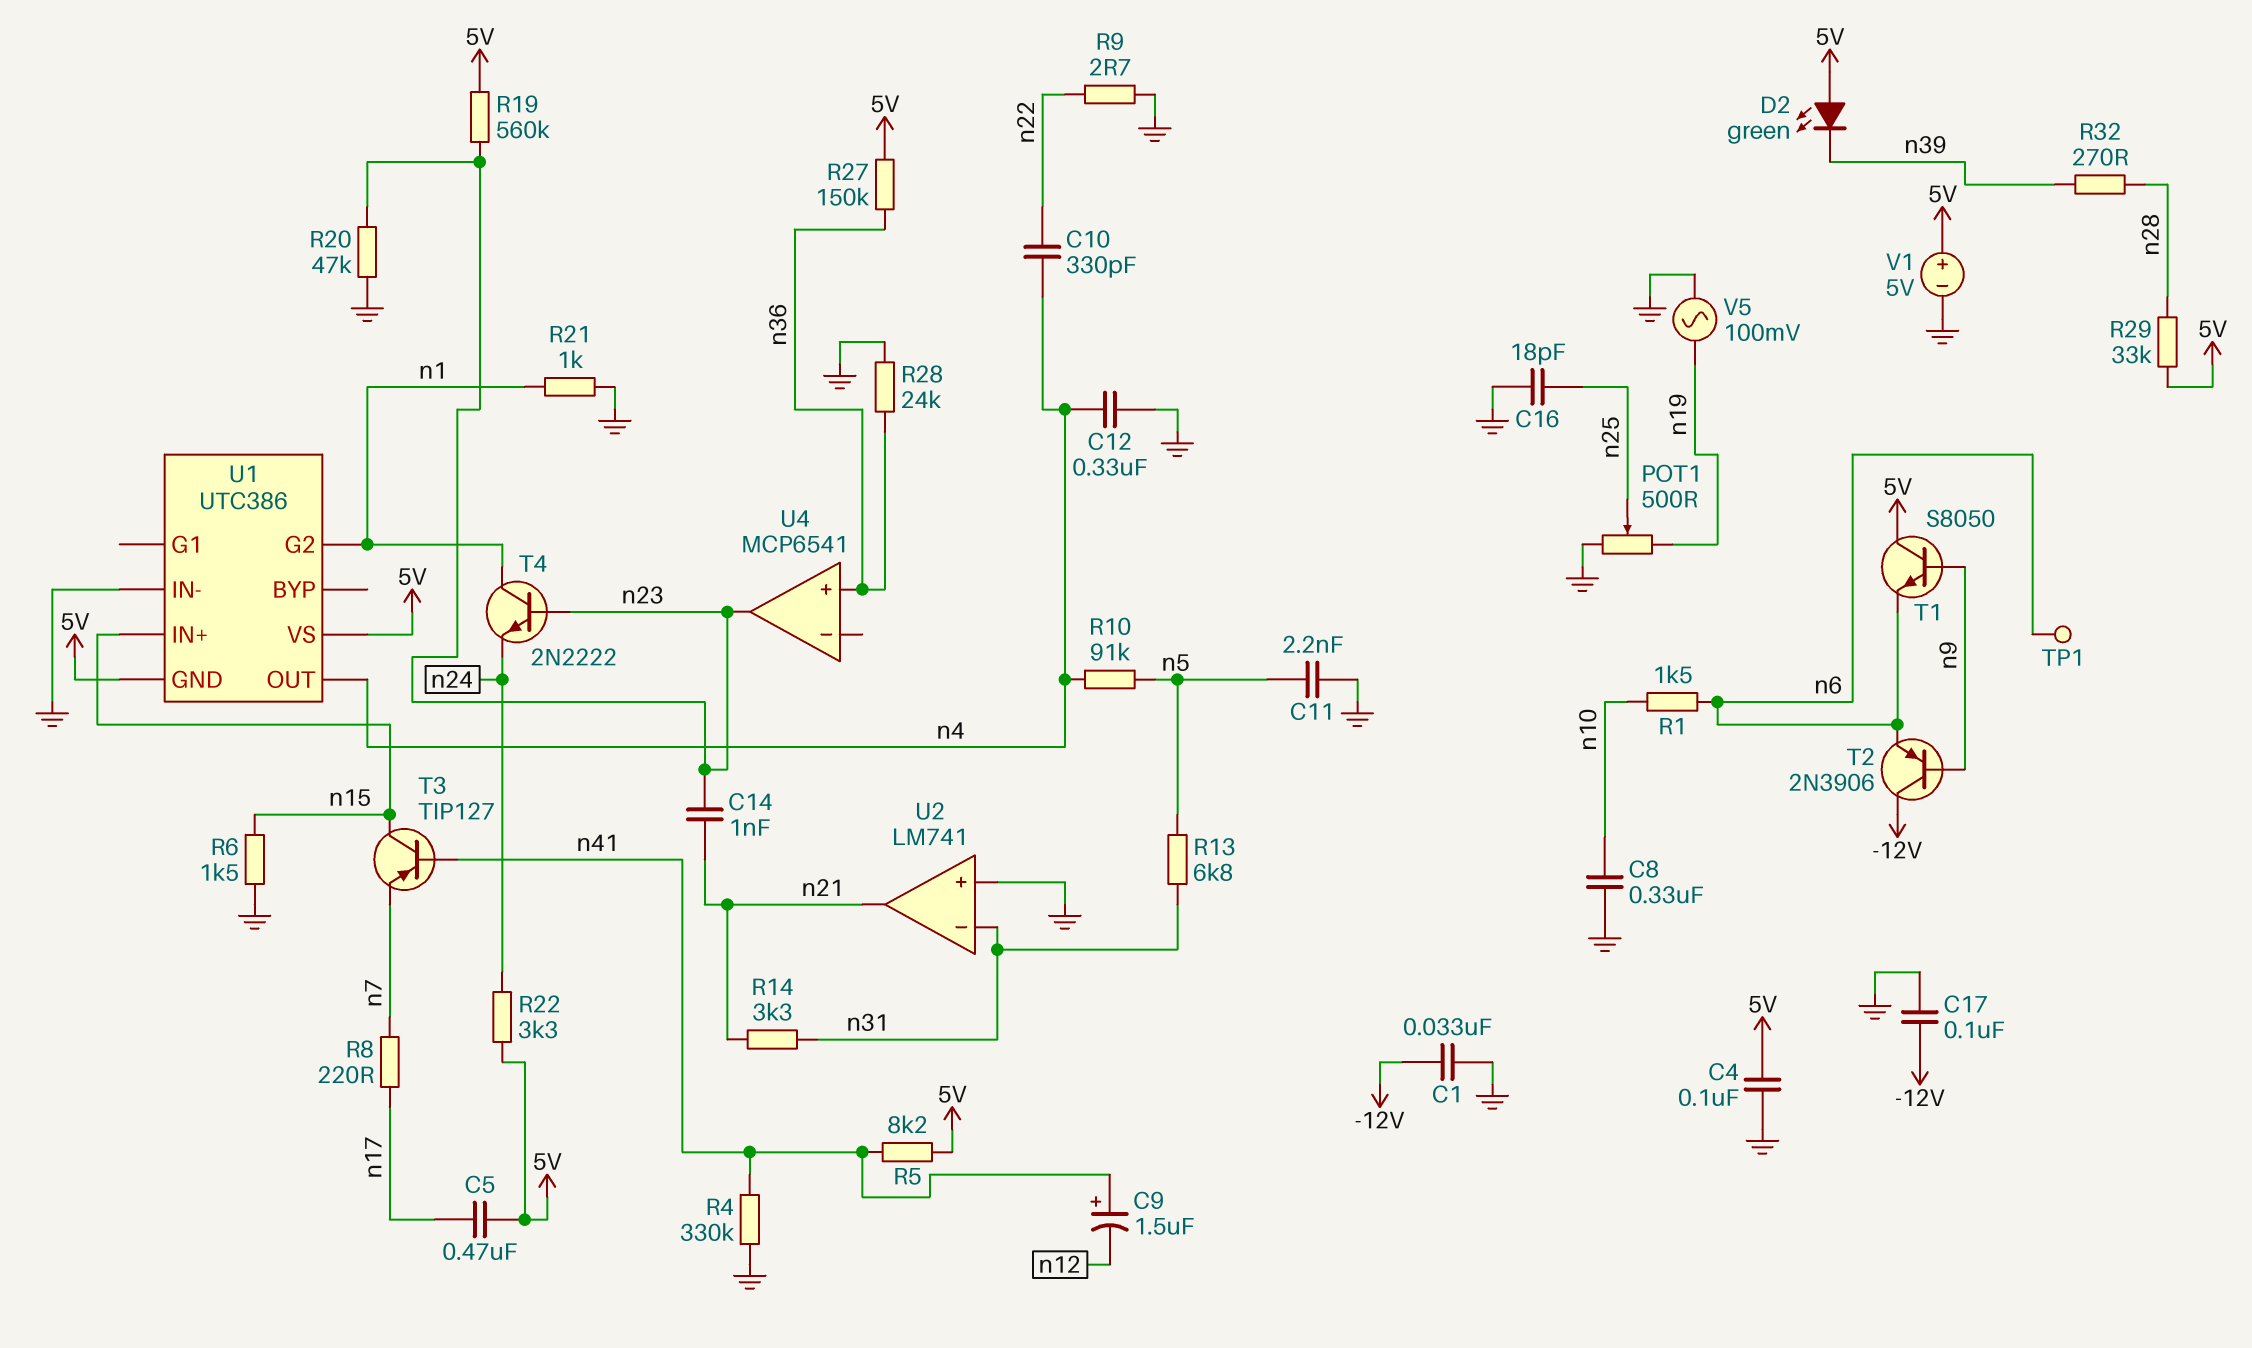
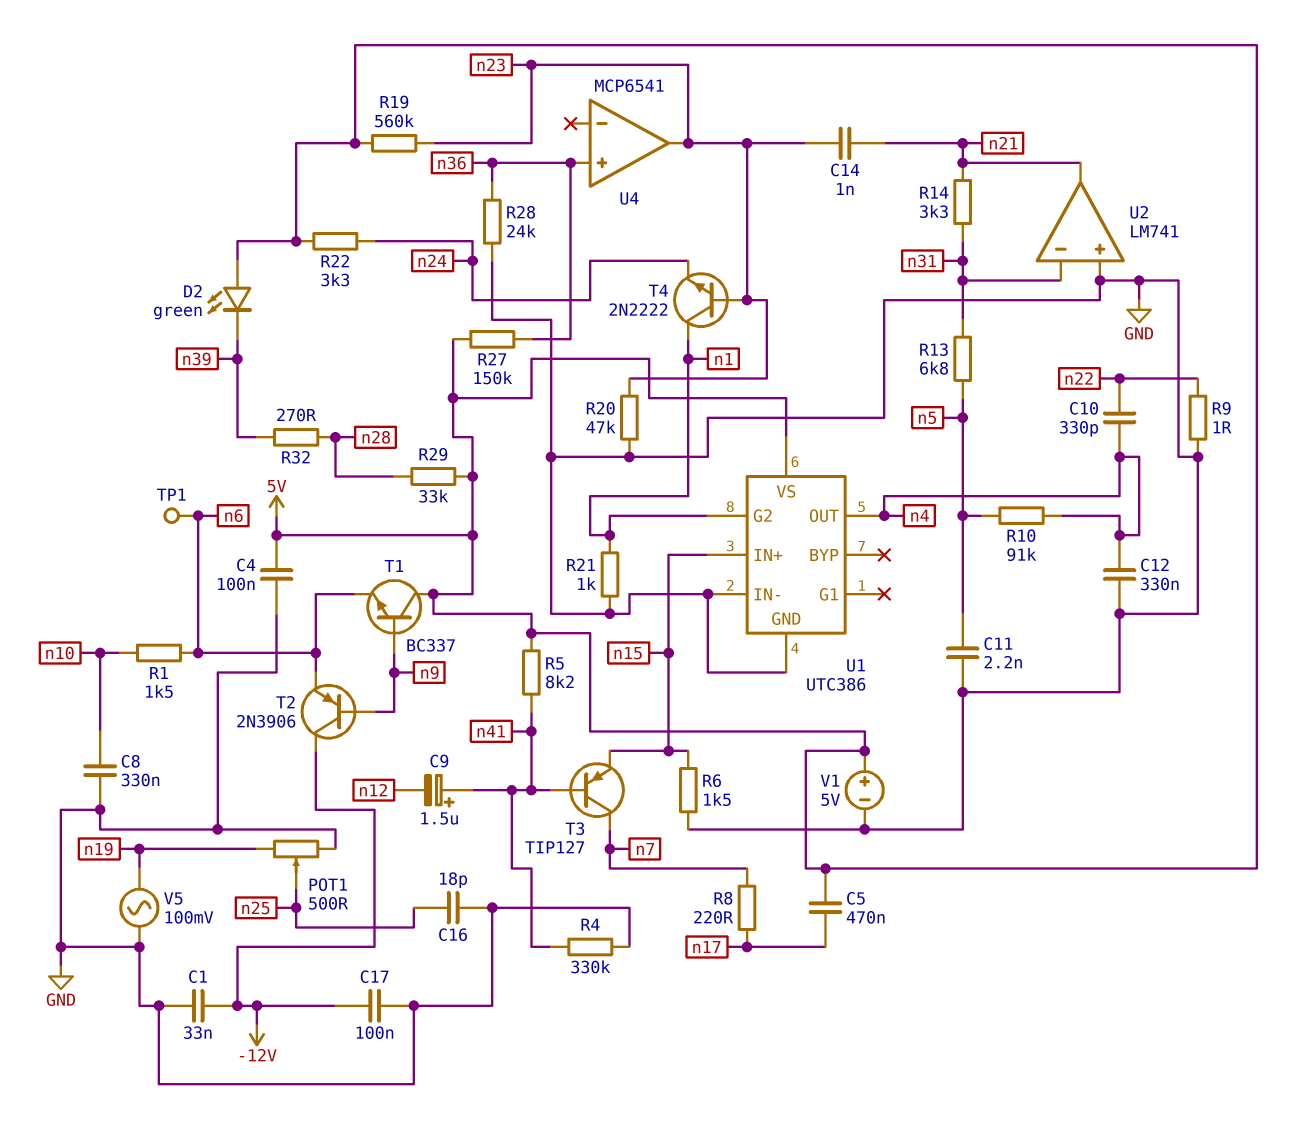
R9: 2.7 (GND, n22) -> 1 (GND, n22)
T1: NPN S8050 (B n9, C 5V, E n6) -> NPN BC337 (B n9, C 5V, E n6)
T3: PNP TIP127 (B n41, C n15, E n7) -> PNP TIP127 (B n41, C n7, E n15)
U1 pin GND: 5V -> GND

